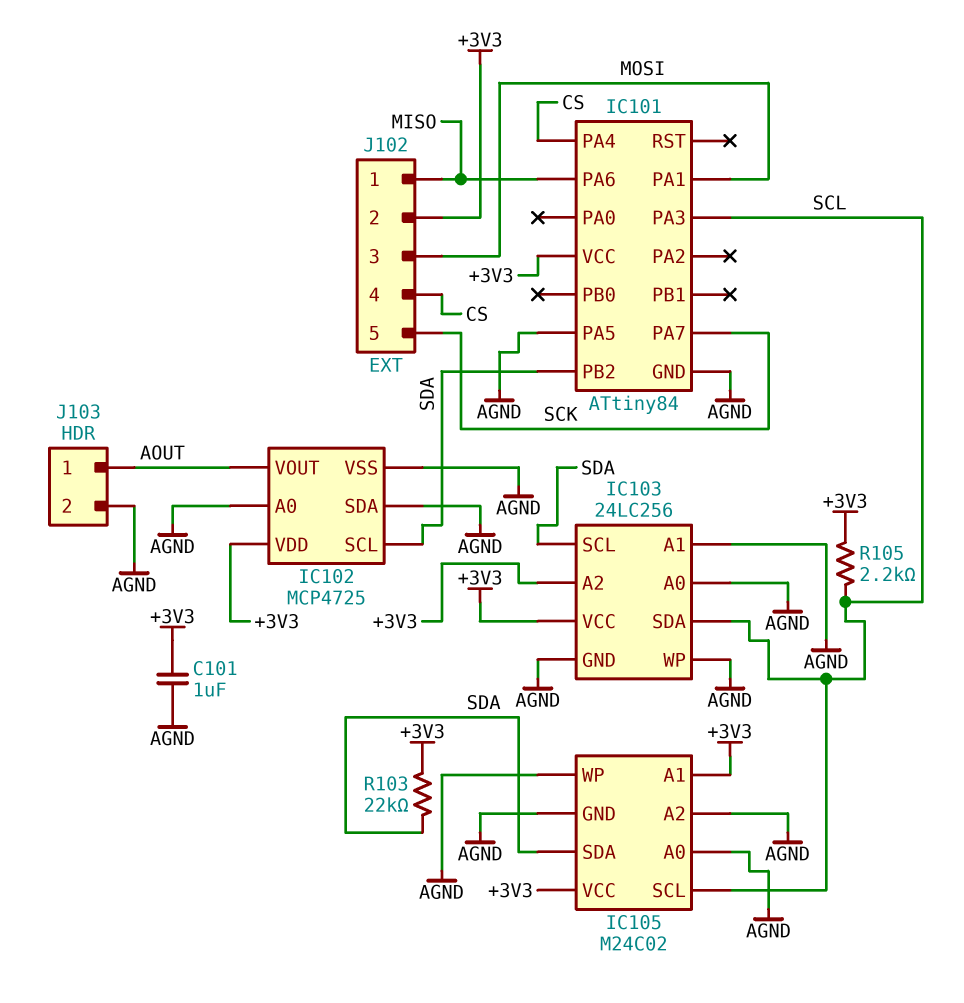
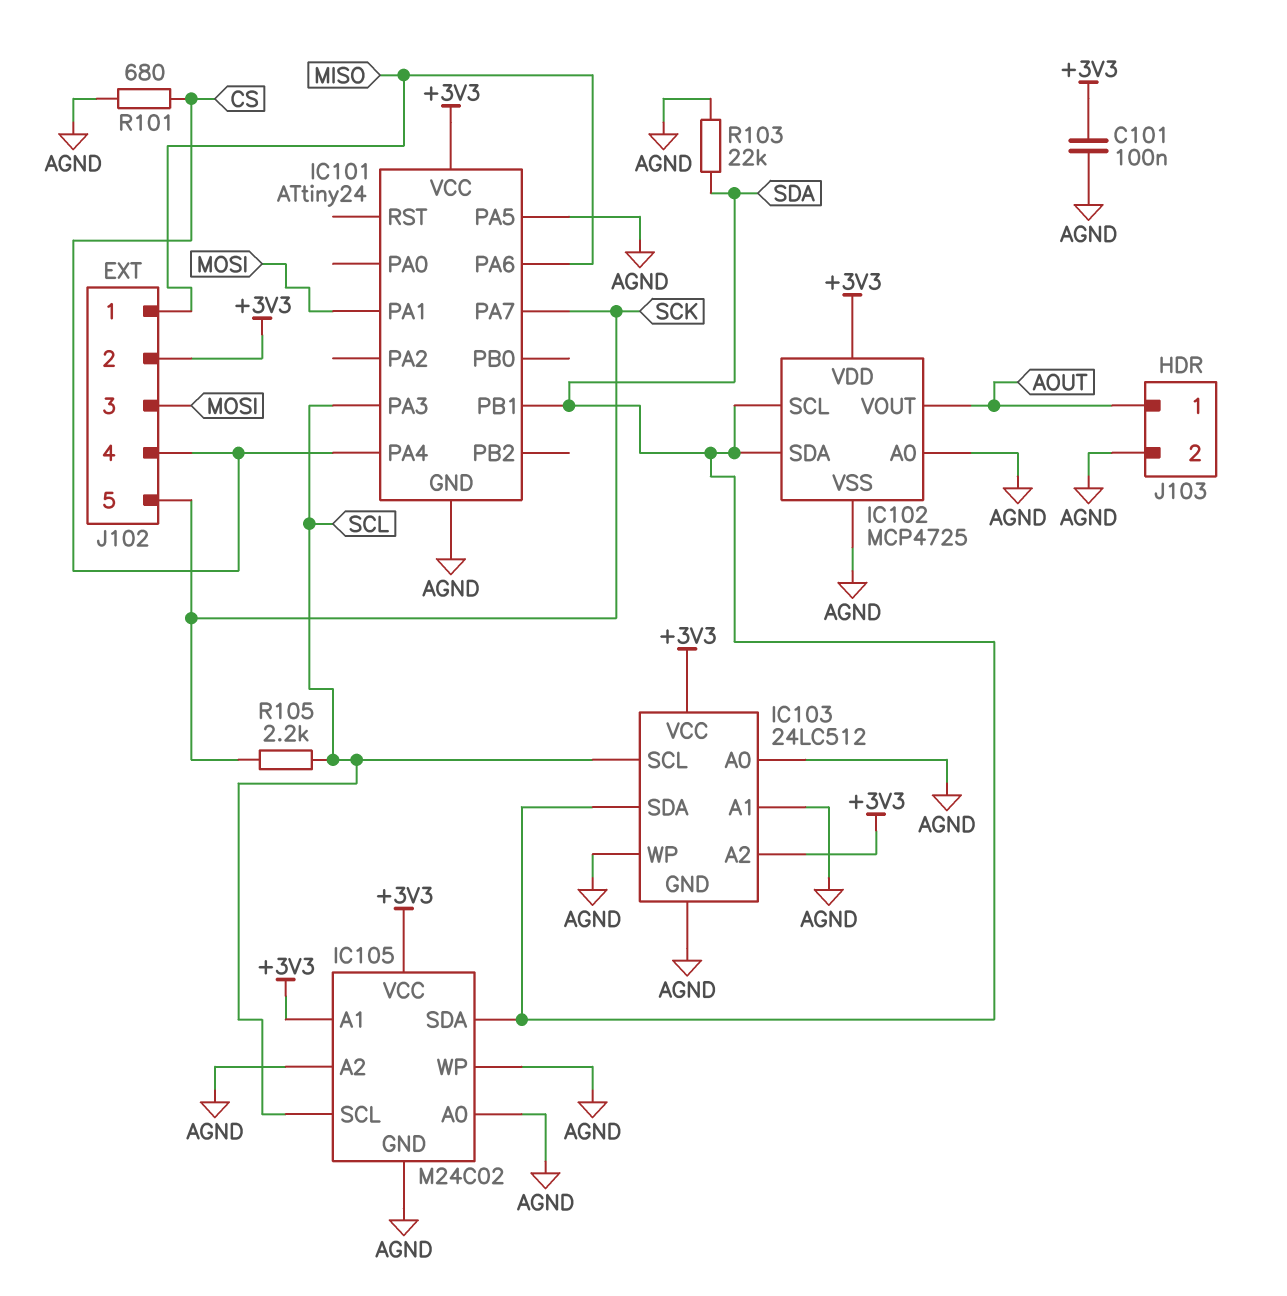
C101: 1uF (+3V3, AGND) -> 100nF (+3V3, AGND)
IC101: ATtiny84 -> ATtiny24
IC101 pin PB1: none -> SDA
IC101 pin PB2: SDA -> none
IC102 pin SDA: AGND -> SDA
IC103: 24LC256 -> 24LC512
IC103 pin SCL: SDA -> SCL
IC103 pin SDA: SCL -> SDA
R101: none -> 680 (AGND, CS)
R103: 22k (+3V3, SDA) -> 22k (AGND, SDA)
R105: 2.2k (+3V3, SCL) -> 2.2k (SCK, SCL)

